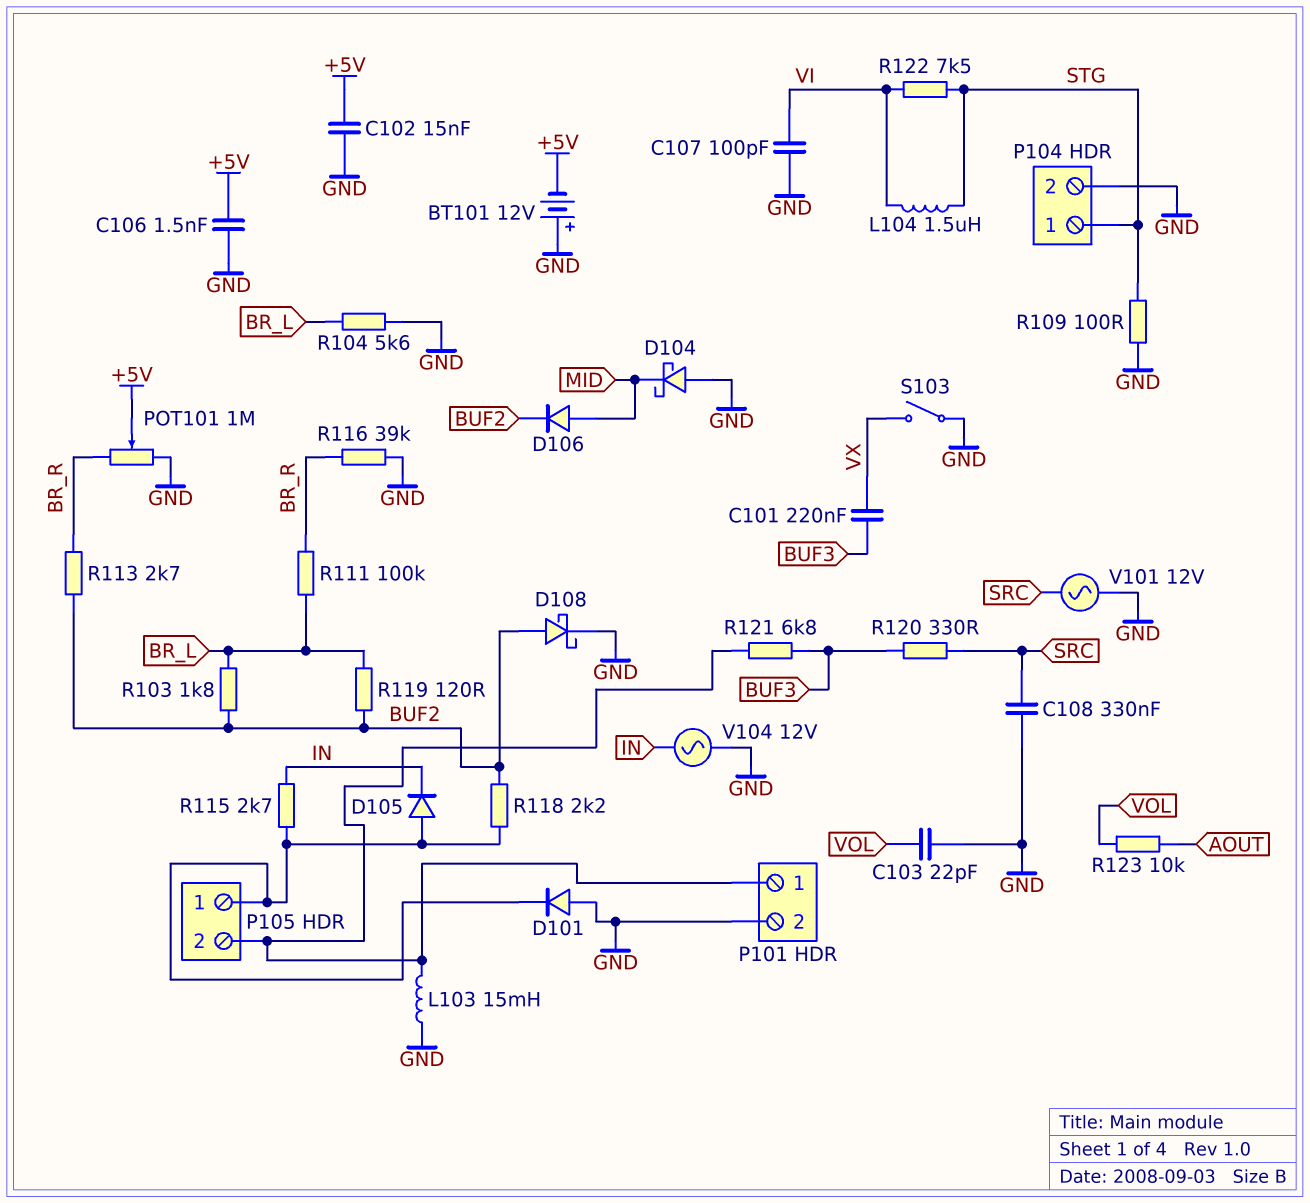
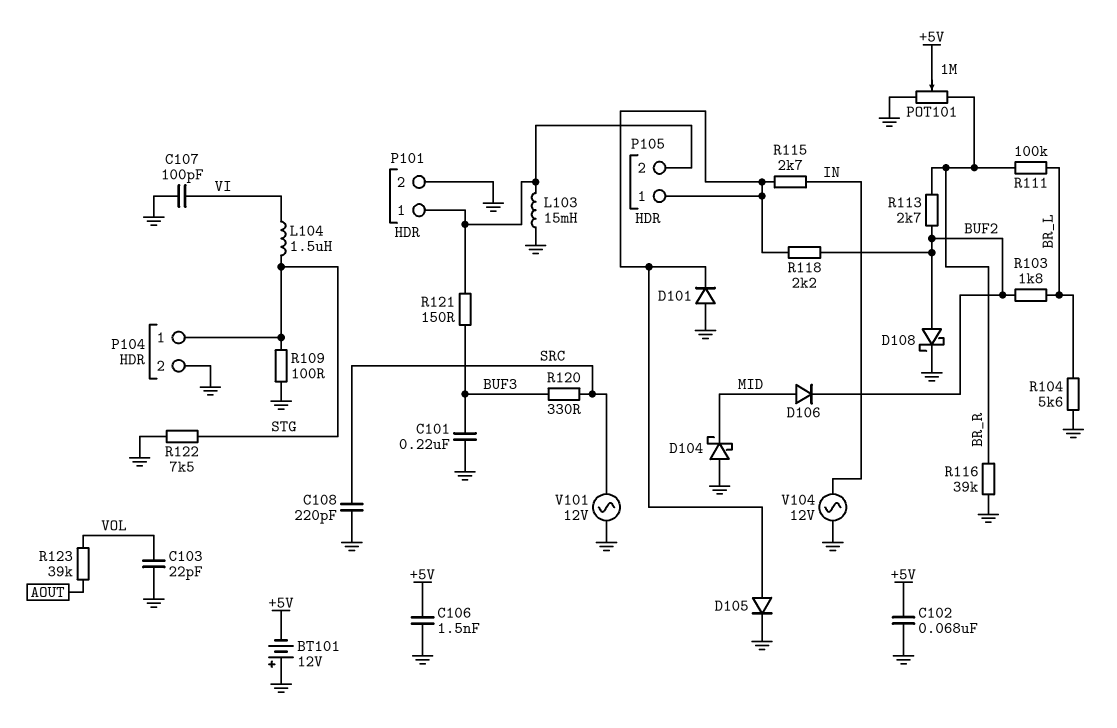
C101: 220nF (BUF3, VX) -> 220nF (BUF3, GND)
C102: 15nF (+5V, GND) -> 68nF (+5V, GND)
C108: 330nF (GND, SRC) -> 220pF (GND, SRC)
D105: diode (A P105/1, K IN) -> diode (A P105/1, K GND)
R119: 120 (BR_L, BUF2) -> none
R121: 6.8k (BUF3, P101/1) -> 150 (BUF3, P101/1)
R122: 7.5k (STG, VI) -> 7.5k (GND, STG)
R123: 10k (AOUT, VOL) -> 39k (AOUT, VOL)
S103: switch (GND, VX) -> none

